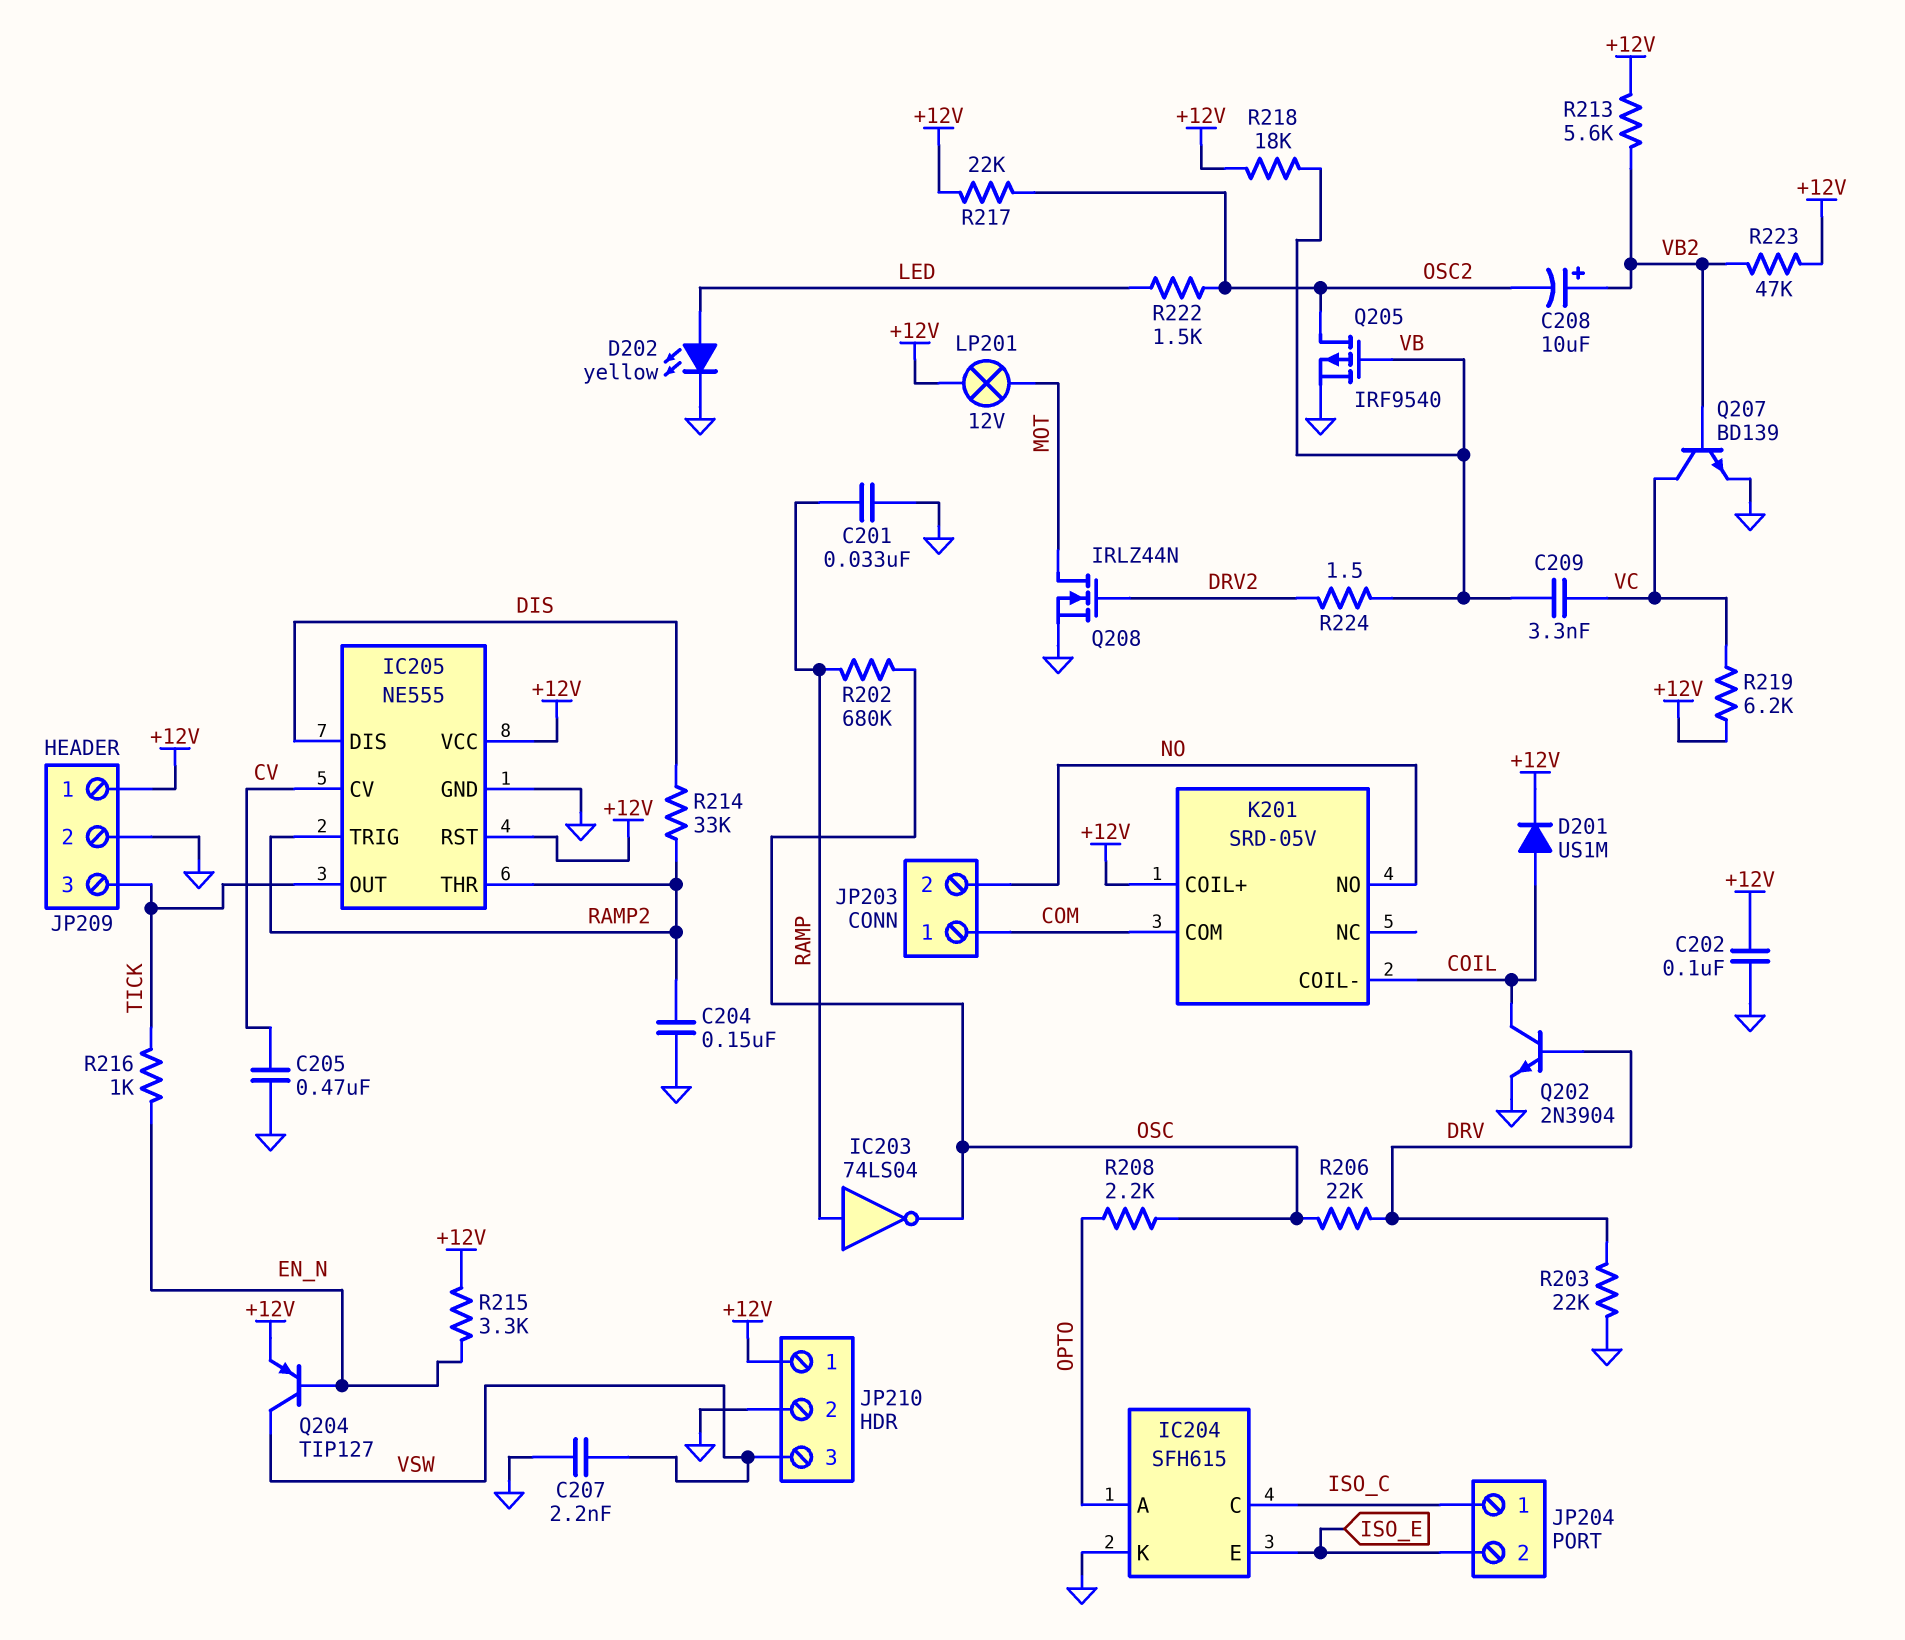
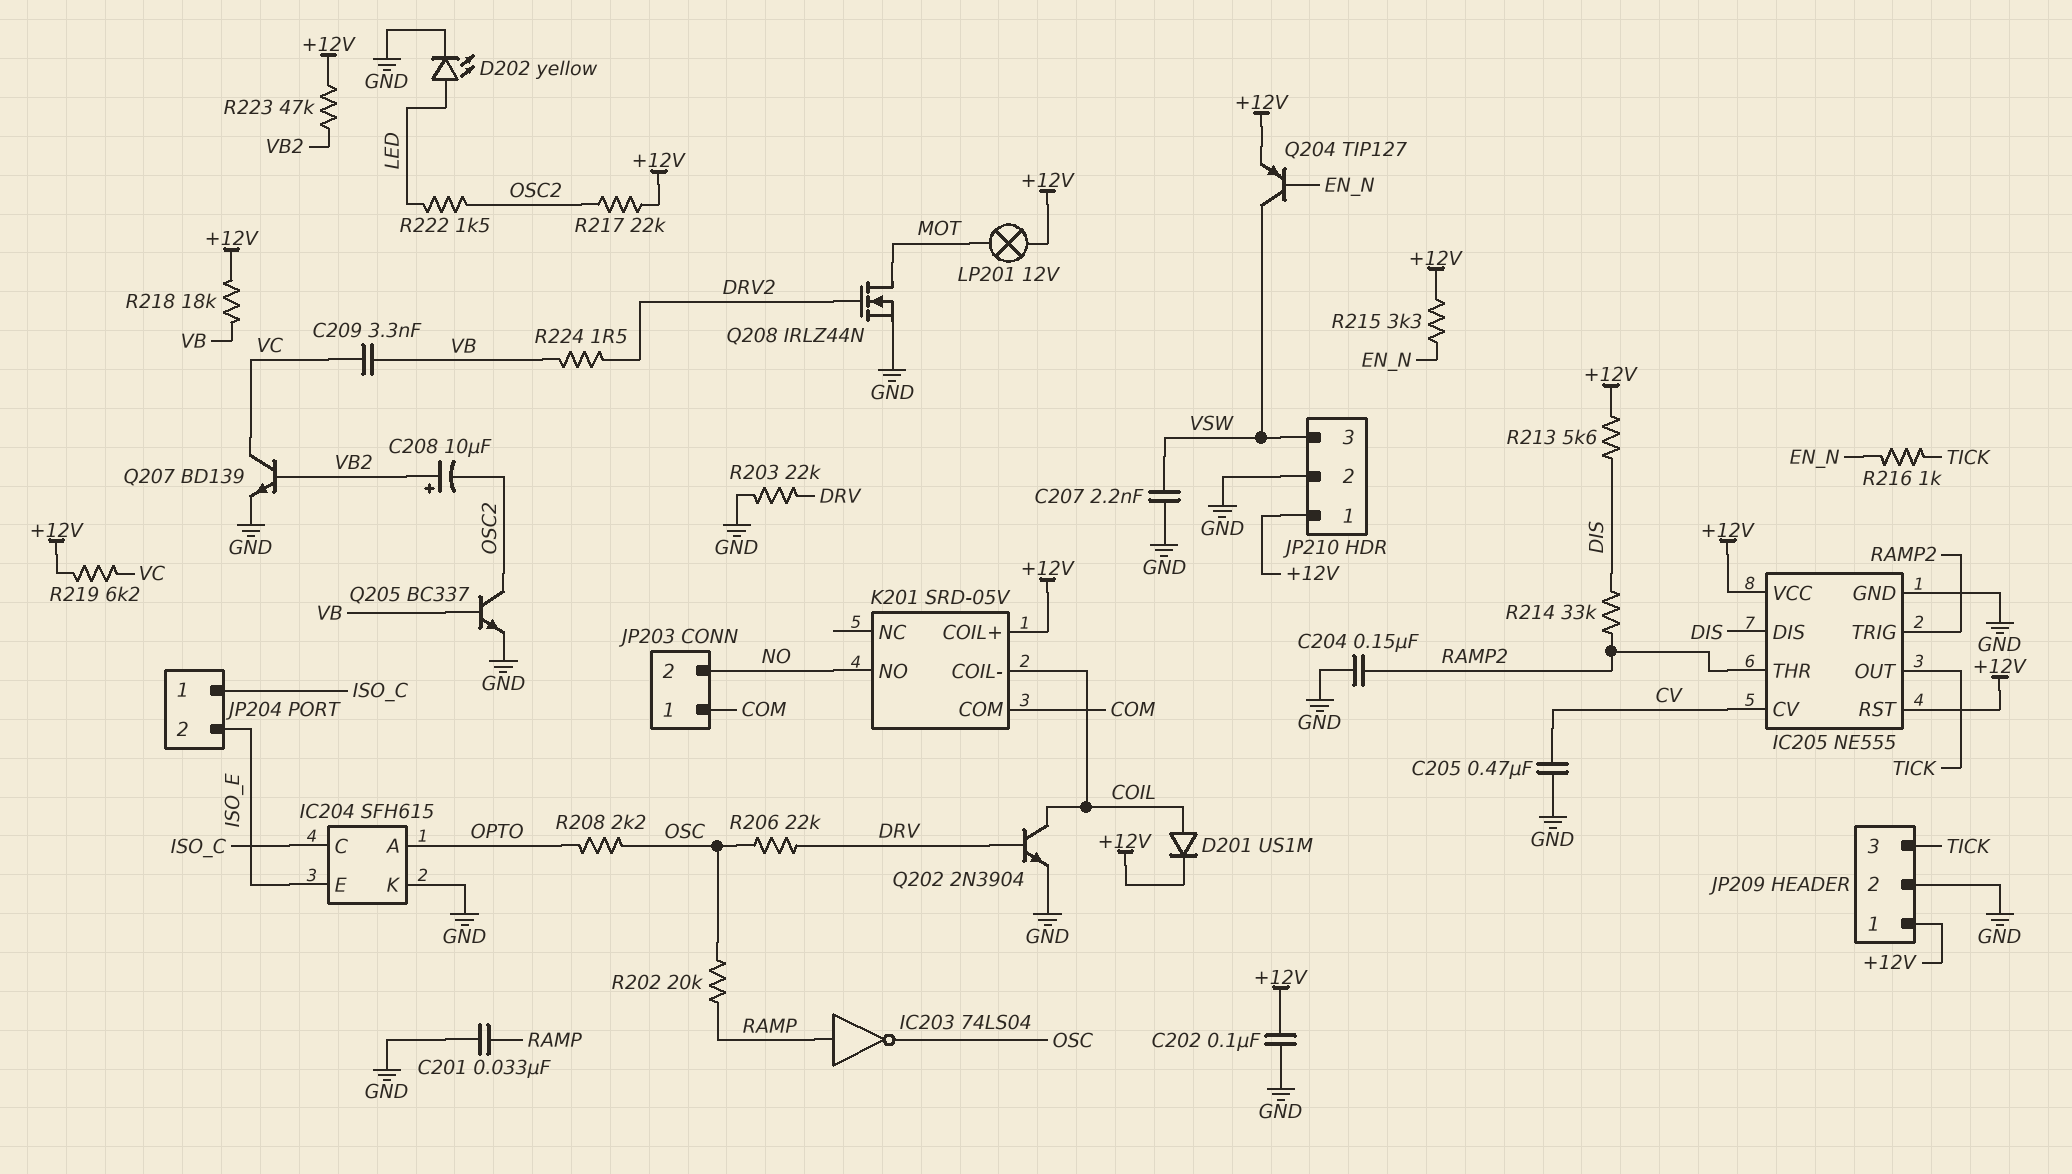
Q205: PMOS IRF9540 (G VB, D OSC2, S GND) -> NPN BC337 (B VB, C OSC2, E GND)
R202: 680k (OSC, RAMP) -> 20k (OSC, RAMP)
R213: 5.6k (+12V, VB2) -> 5.6k (+12V, DIS)

